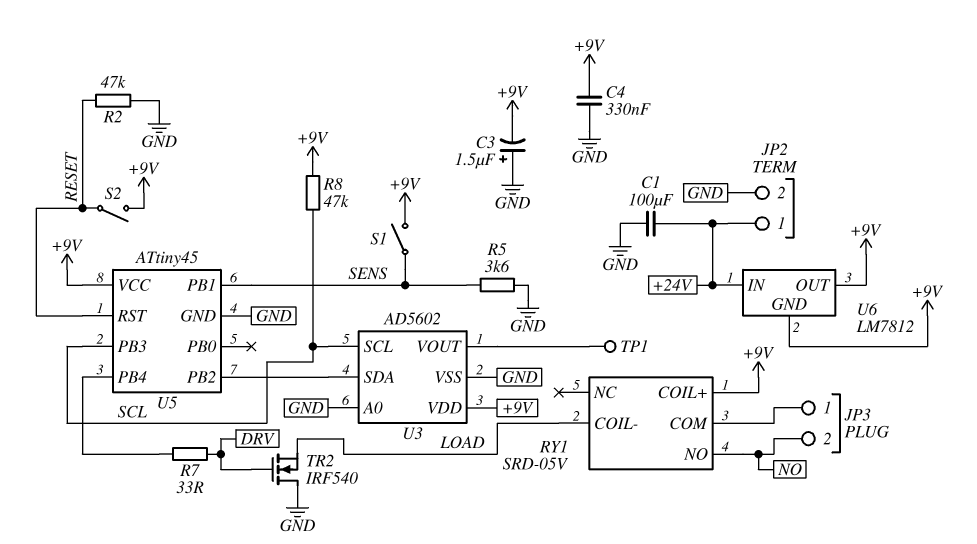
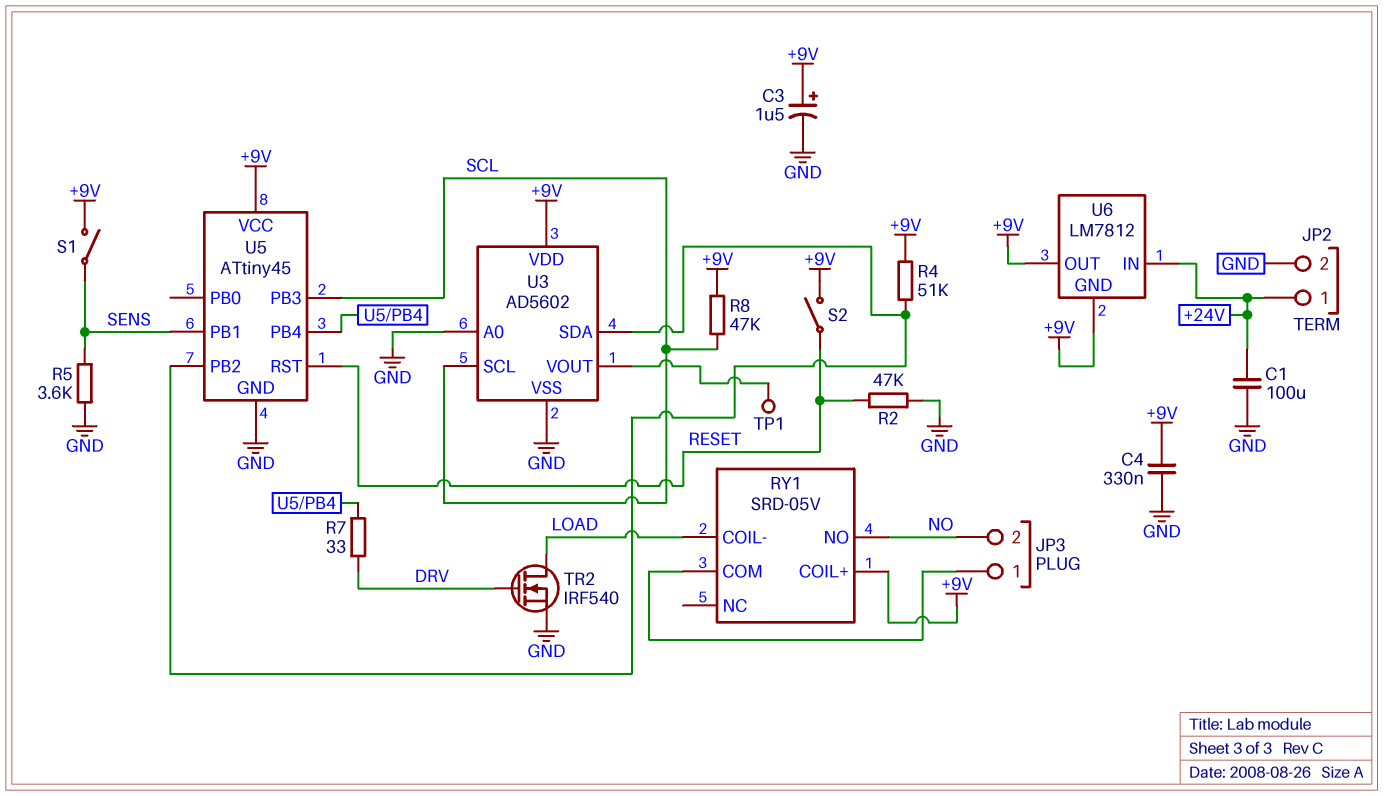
C3: 1.5uF (plus GND, minus +9V) -> 1.5uF (plus +9V, minus GND)
R4: none -> 51k (+9V, U3/SDA)
TR2: NMOS IRF540 (G DRV, D GND, S LOAD) -> NMOS IRF540 (G DRV, D LOAD, S GND)

